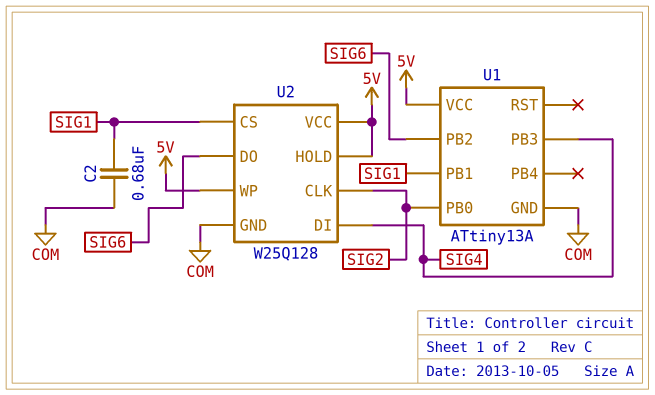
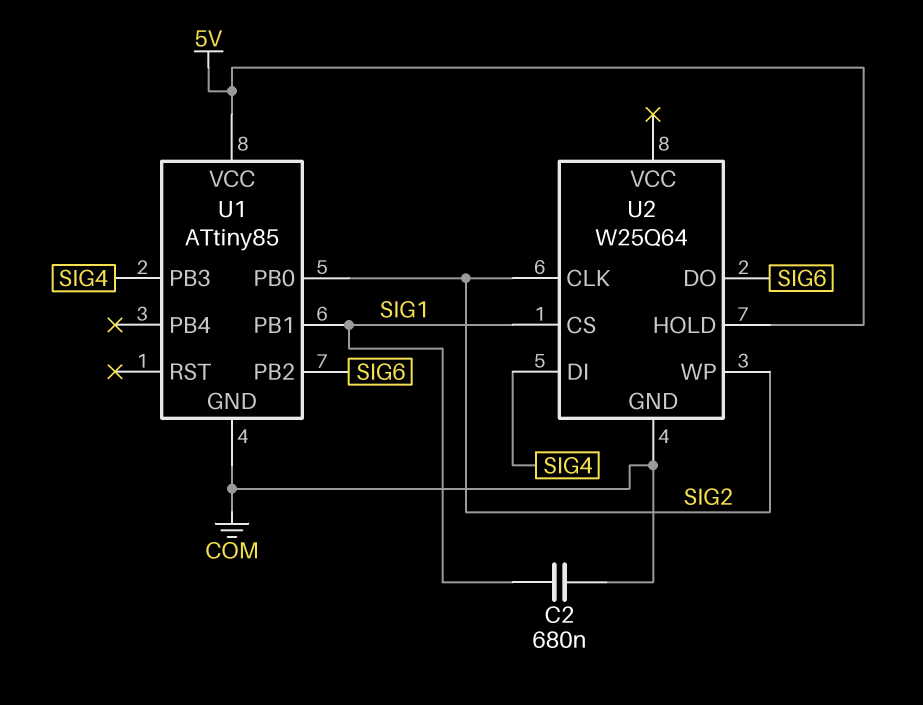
U1: ATtiny13A -> ATtiny85
U2: W25Q128 -> W25Q64
U2 pin VCC: 5V -> none
U2 pin WP: 5V -> SIG2

